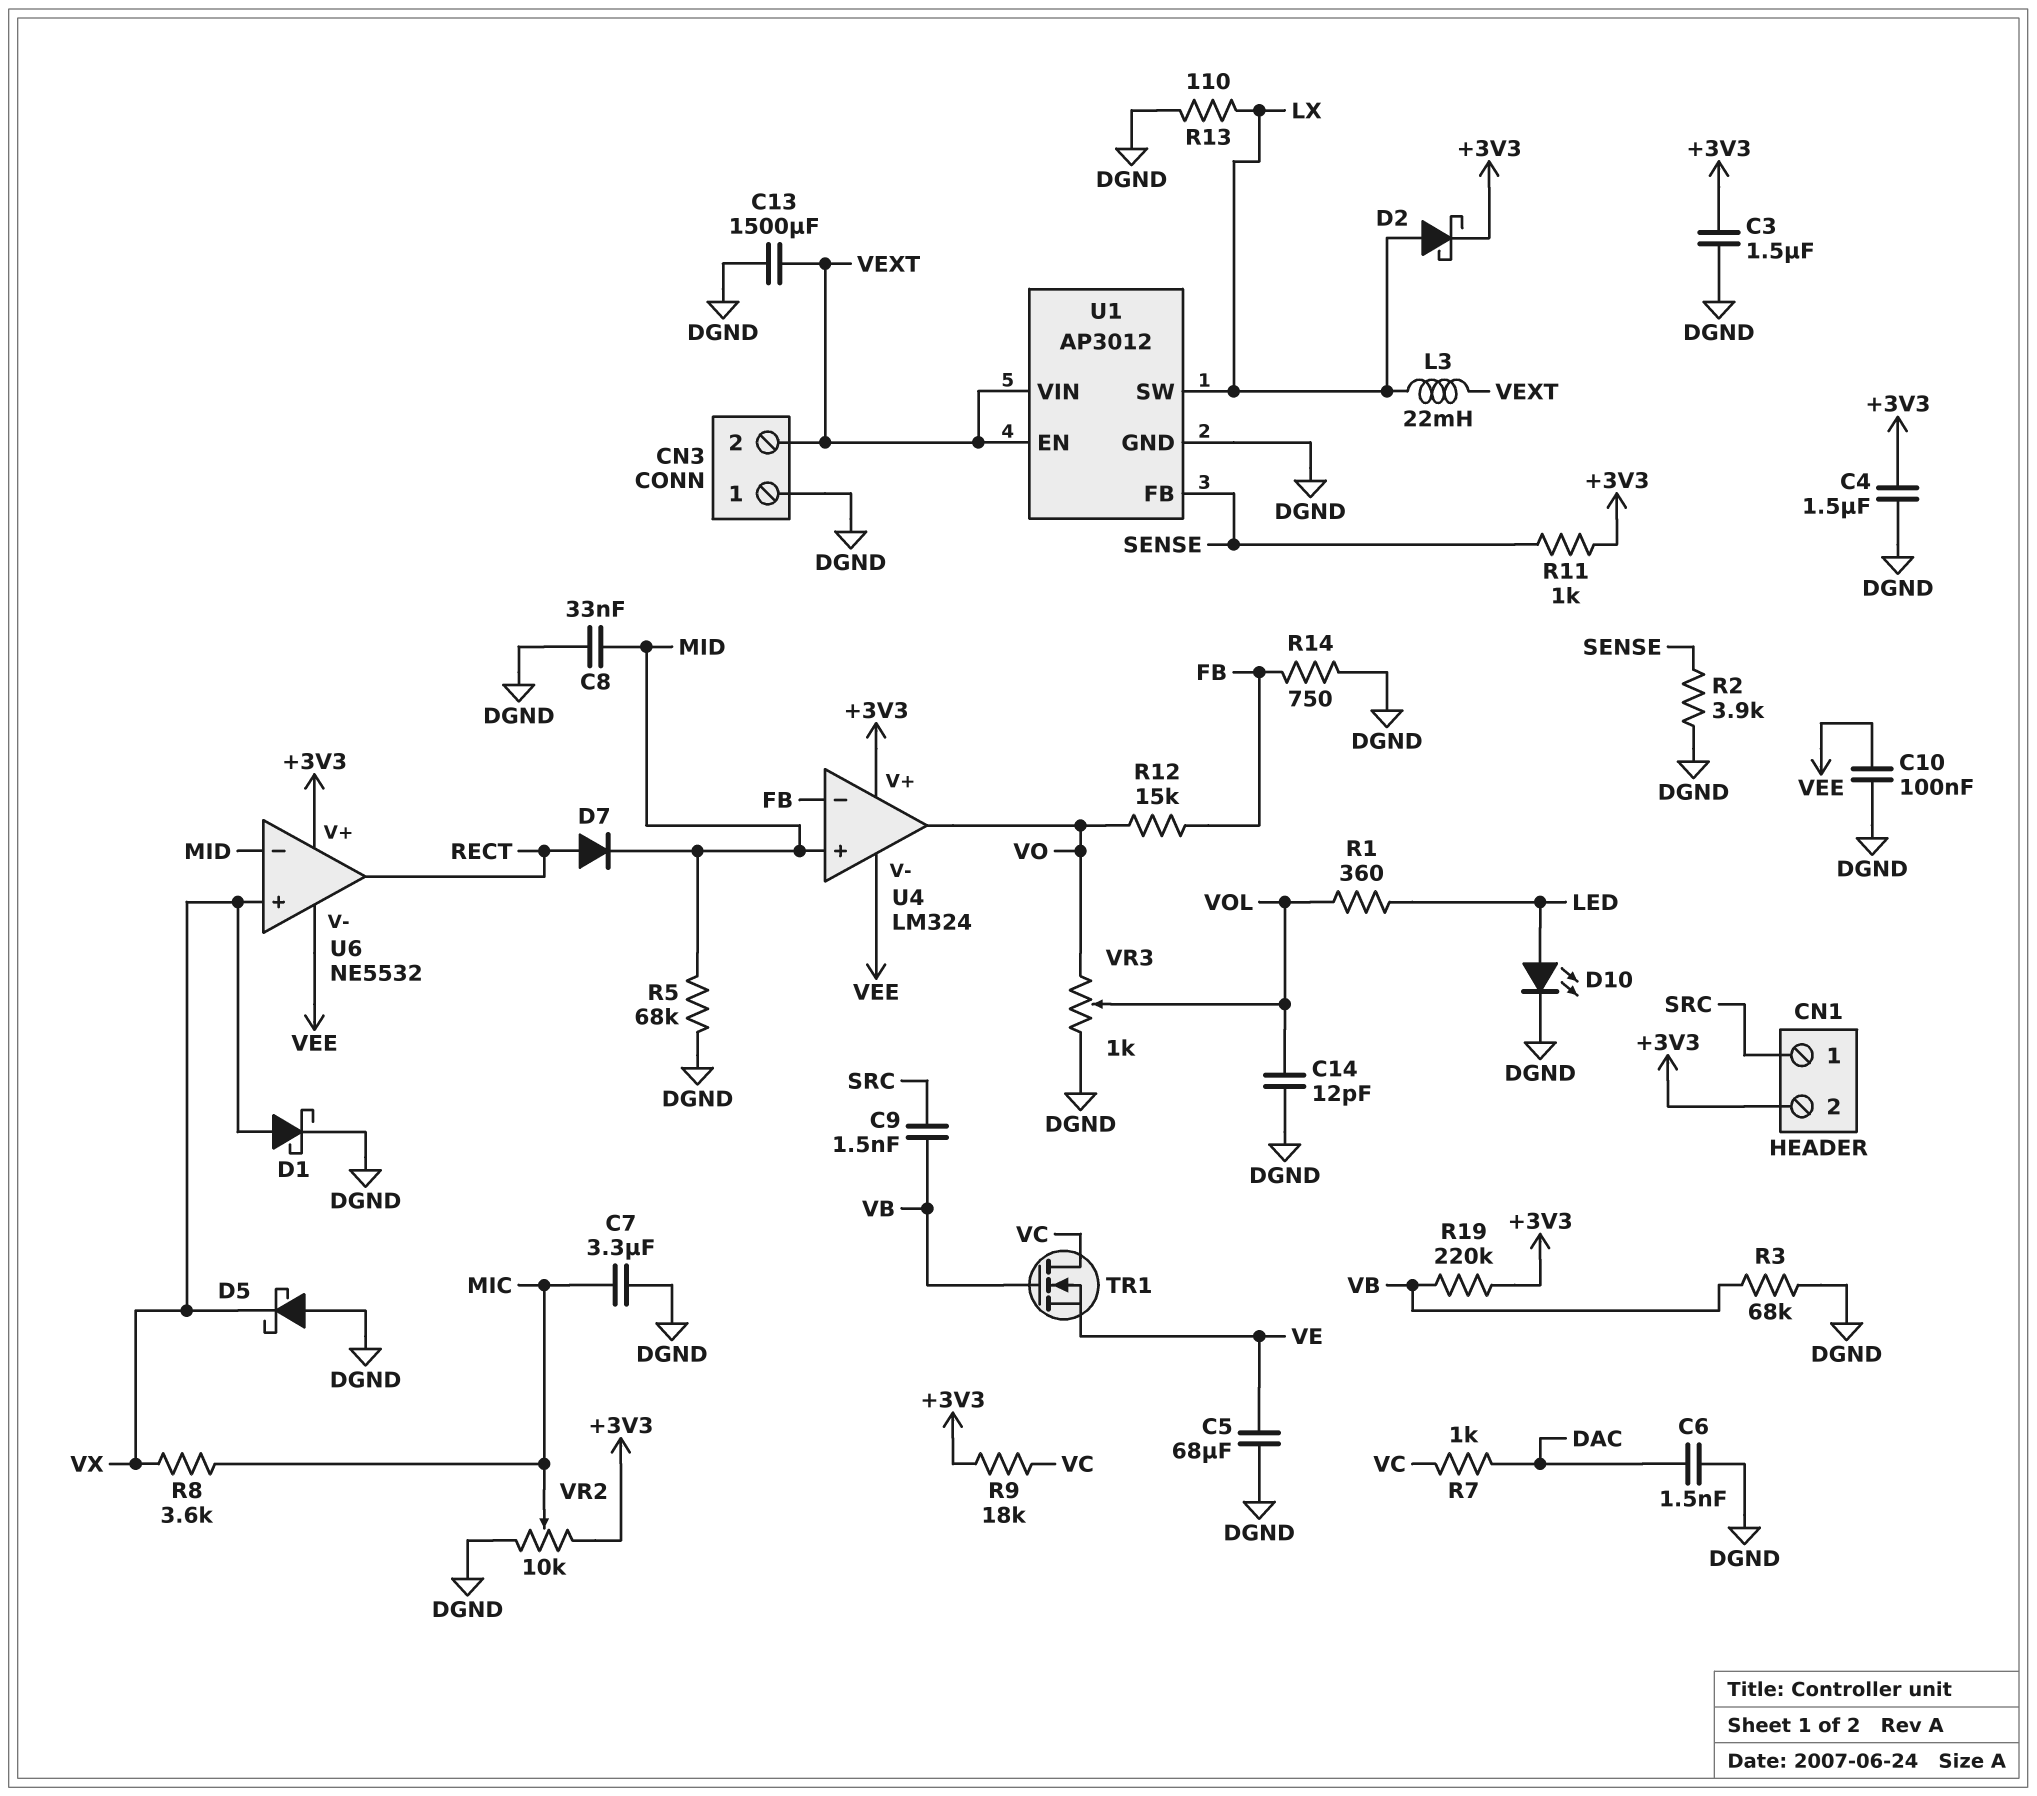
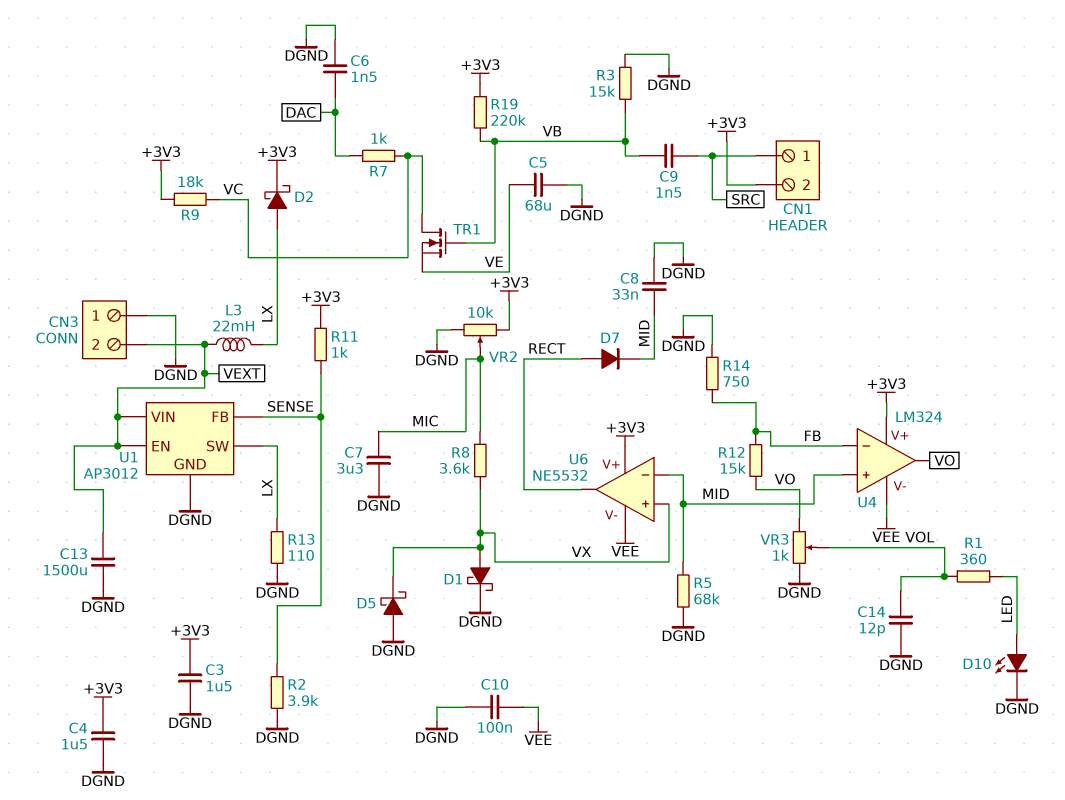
R3: 68k (DGND, VB) -> 15k (DGND, VB)

